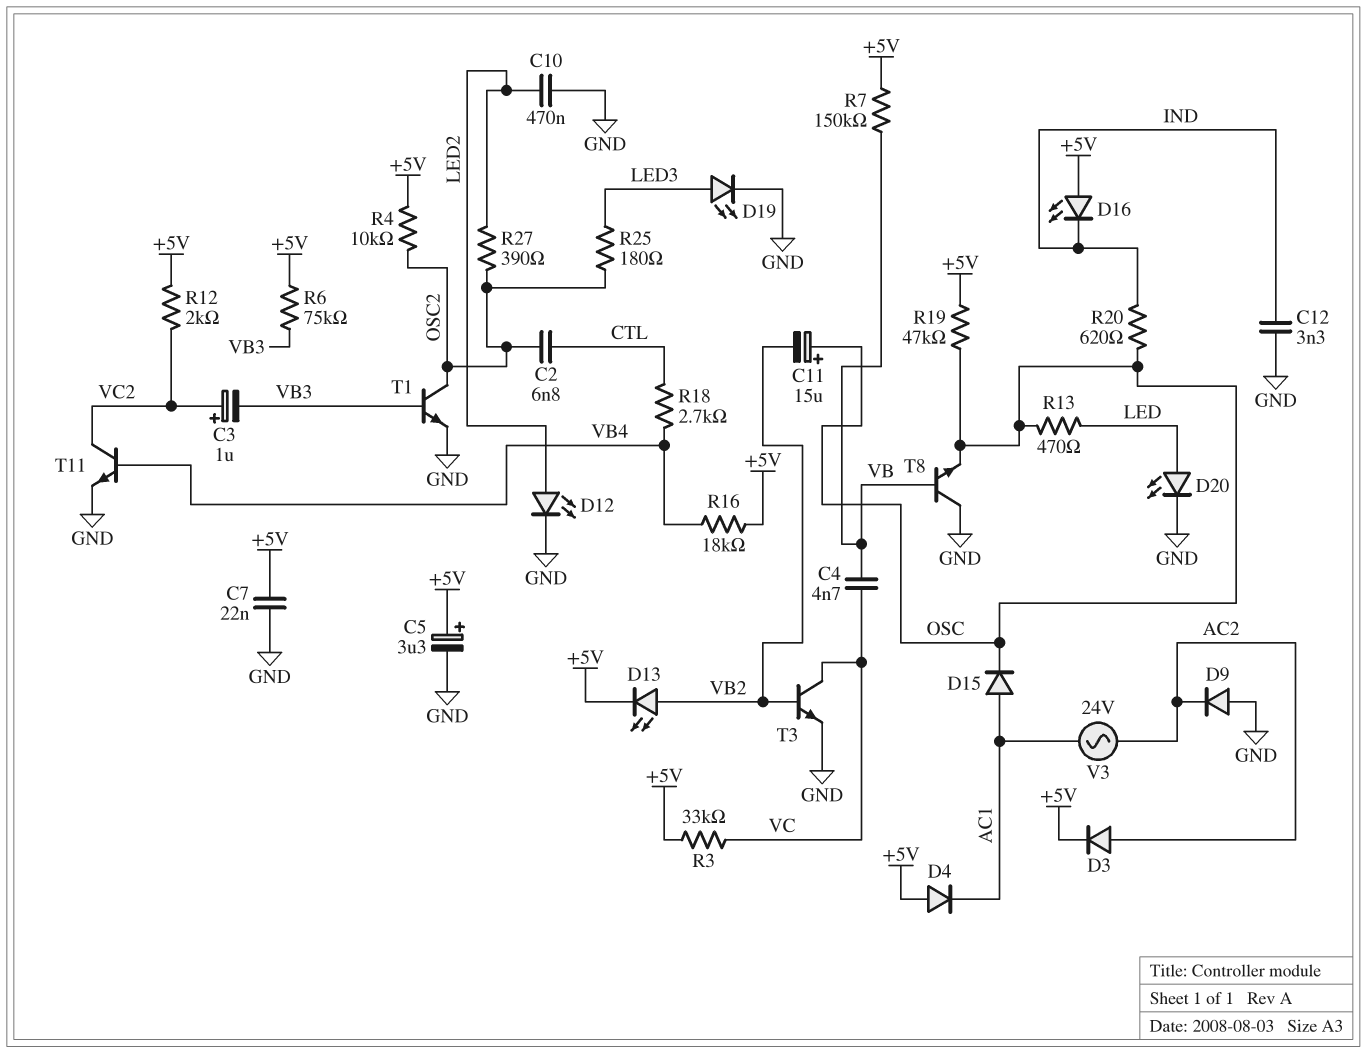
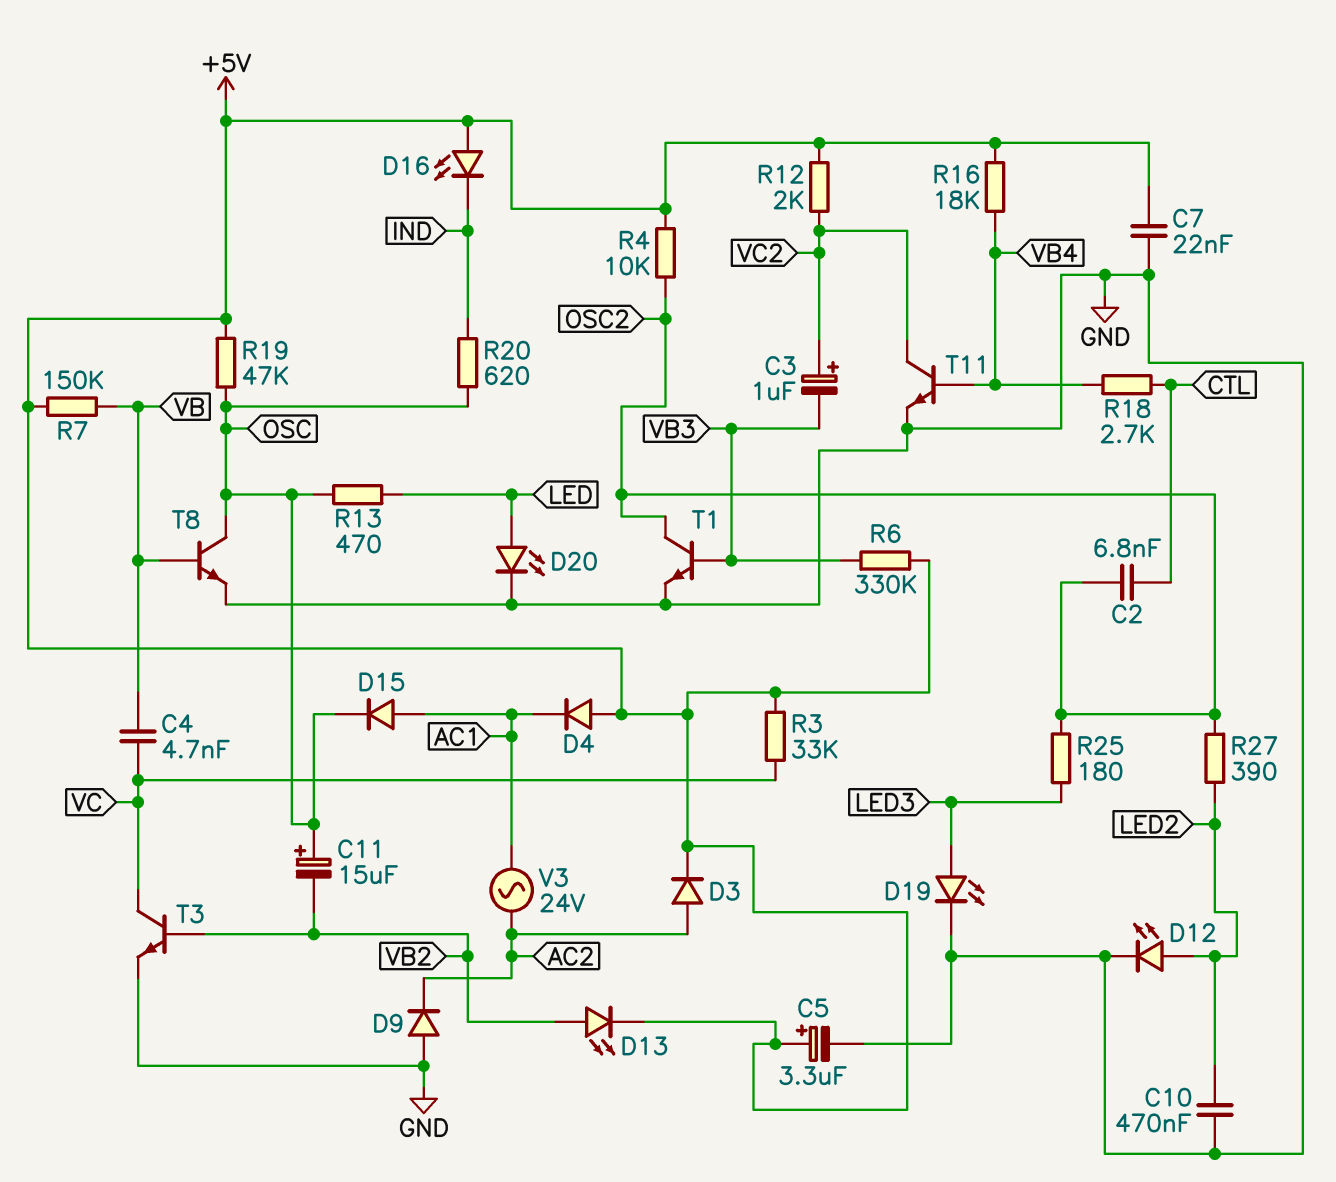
C12: 3.3nF (GND, IND) -> none
R6: 75k (+5V, VB3) -> 330k (+5V, VB3)
T8: NPN (B VB, C GND, E OSC) -> NPN (B VB, C OSC, E GND)

